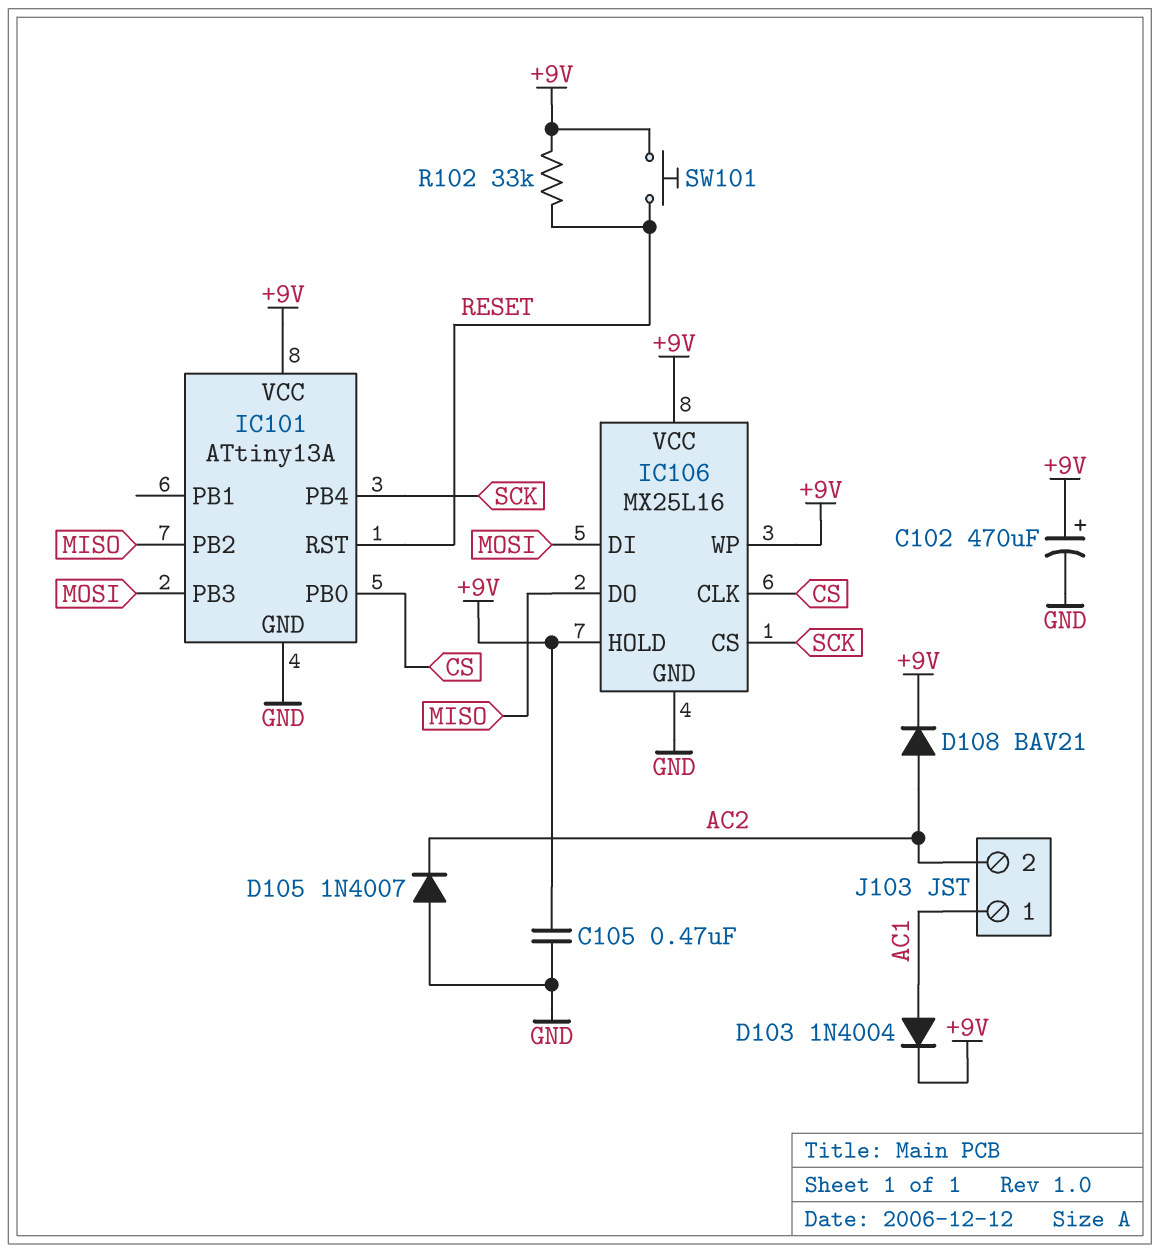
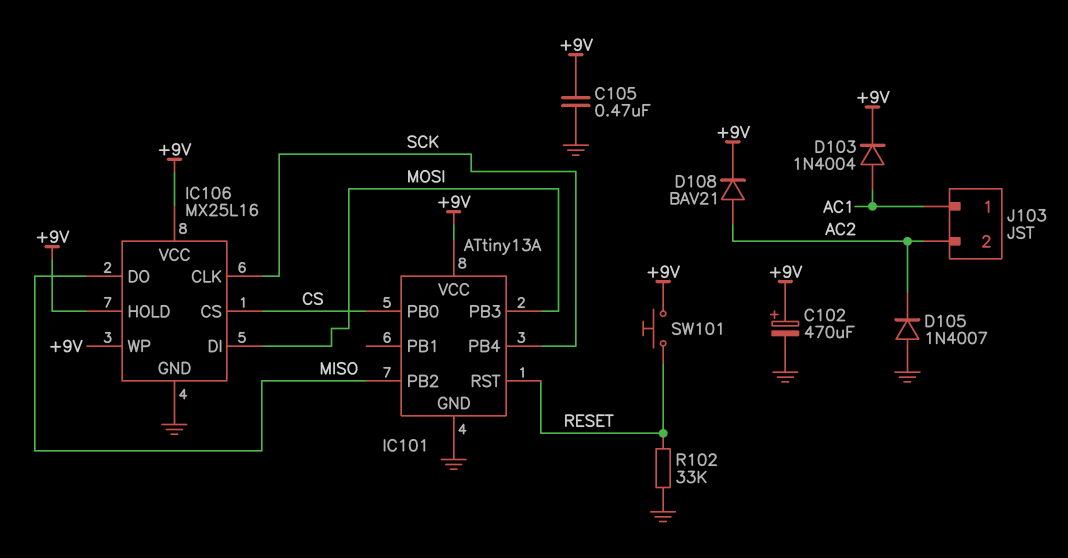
IC106 pin CLK: CS -> SCK
IC106 pin CS: SCK -> CS
R102: 33k (+9V, RESET) -> 33k (GND, RESET)

